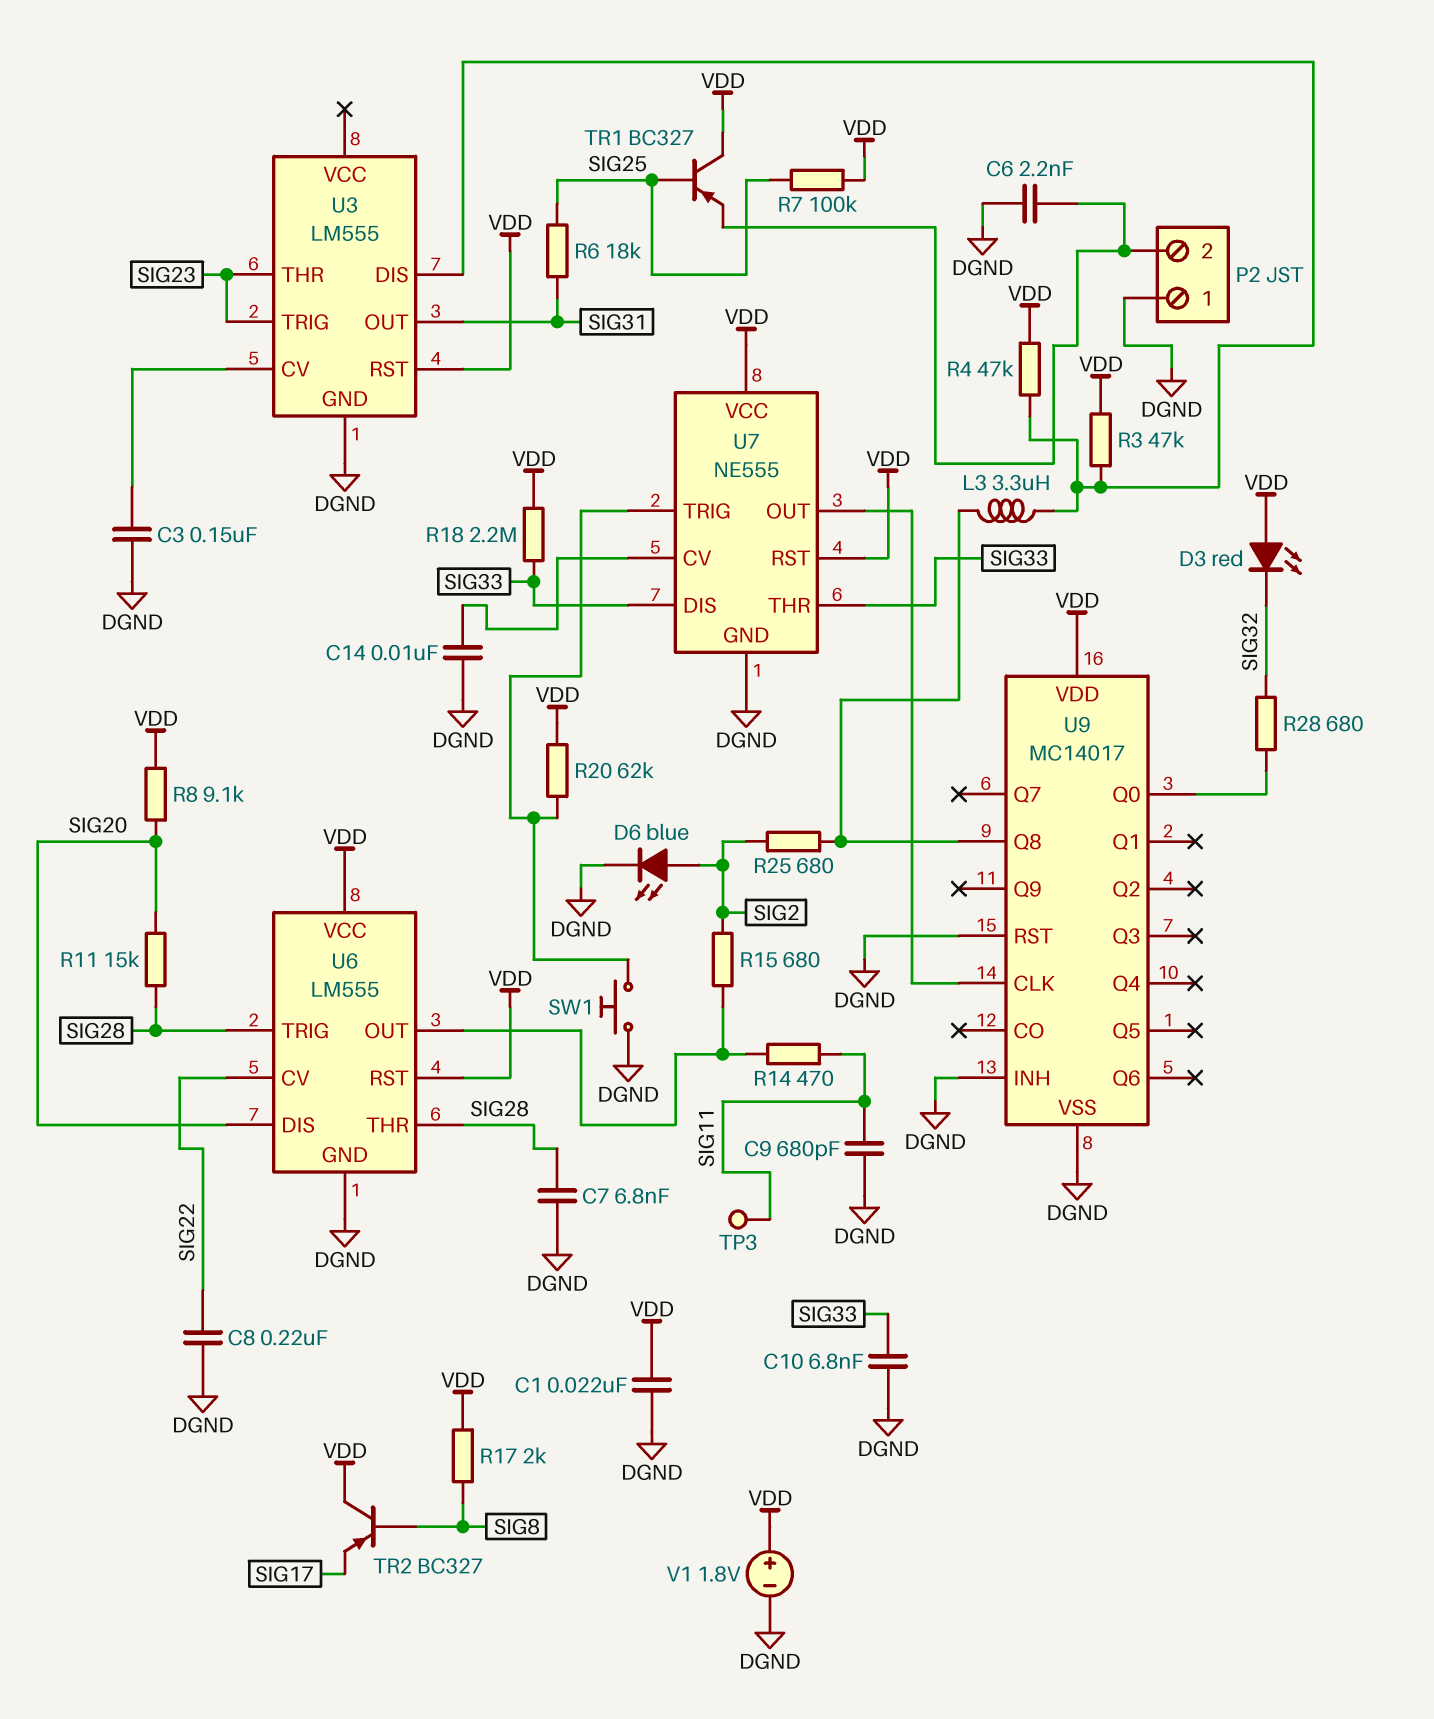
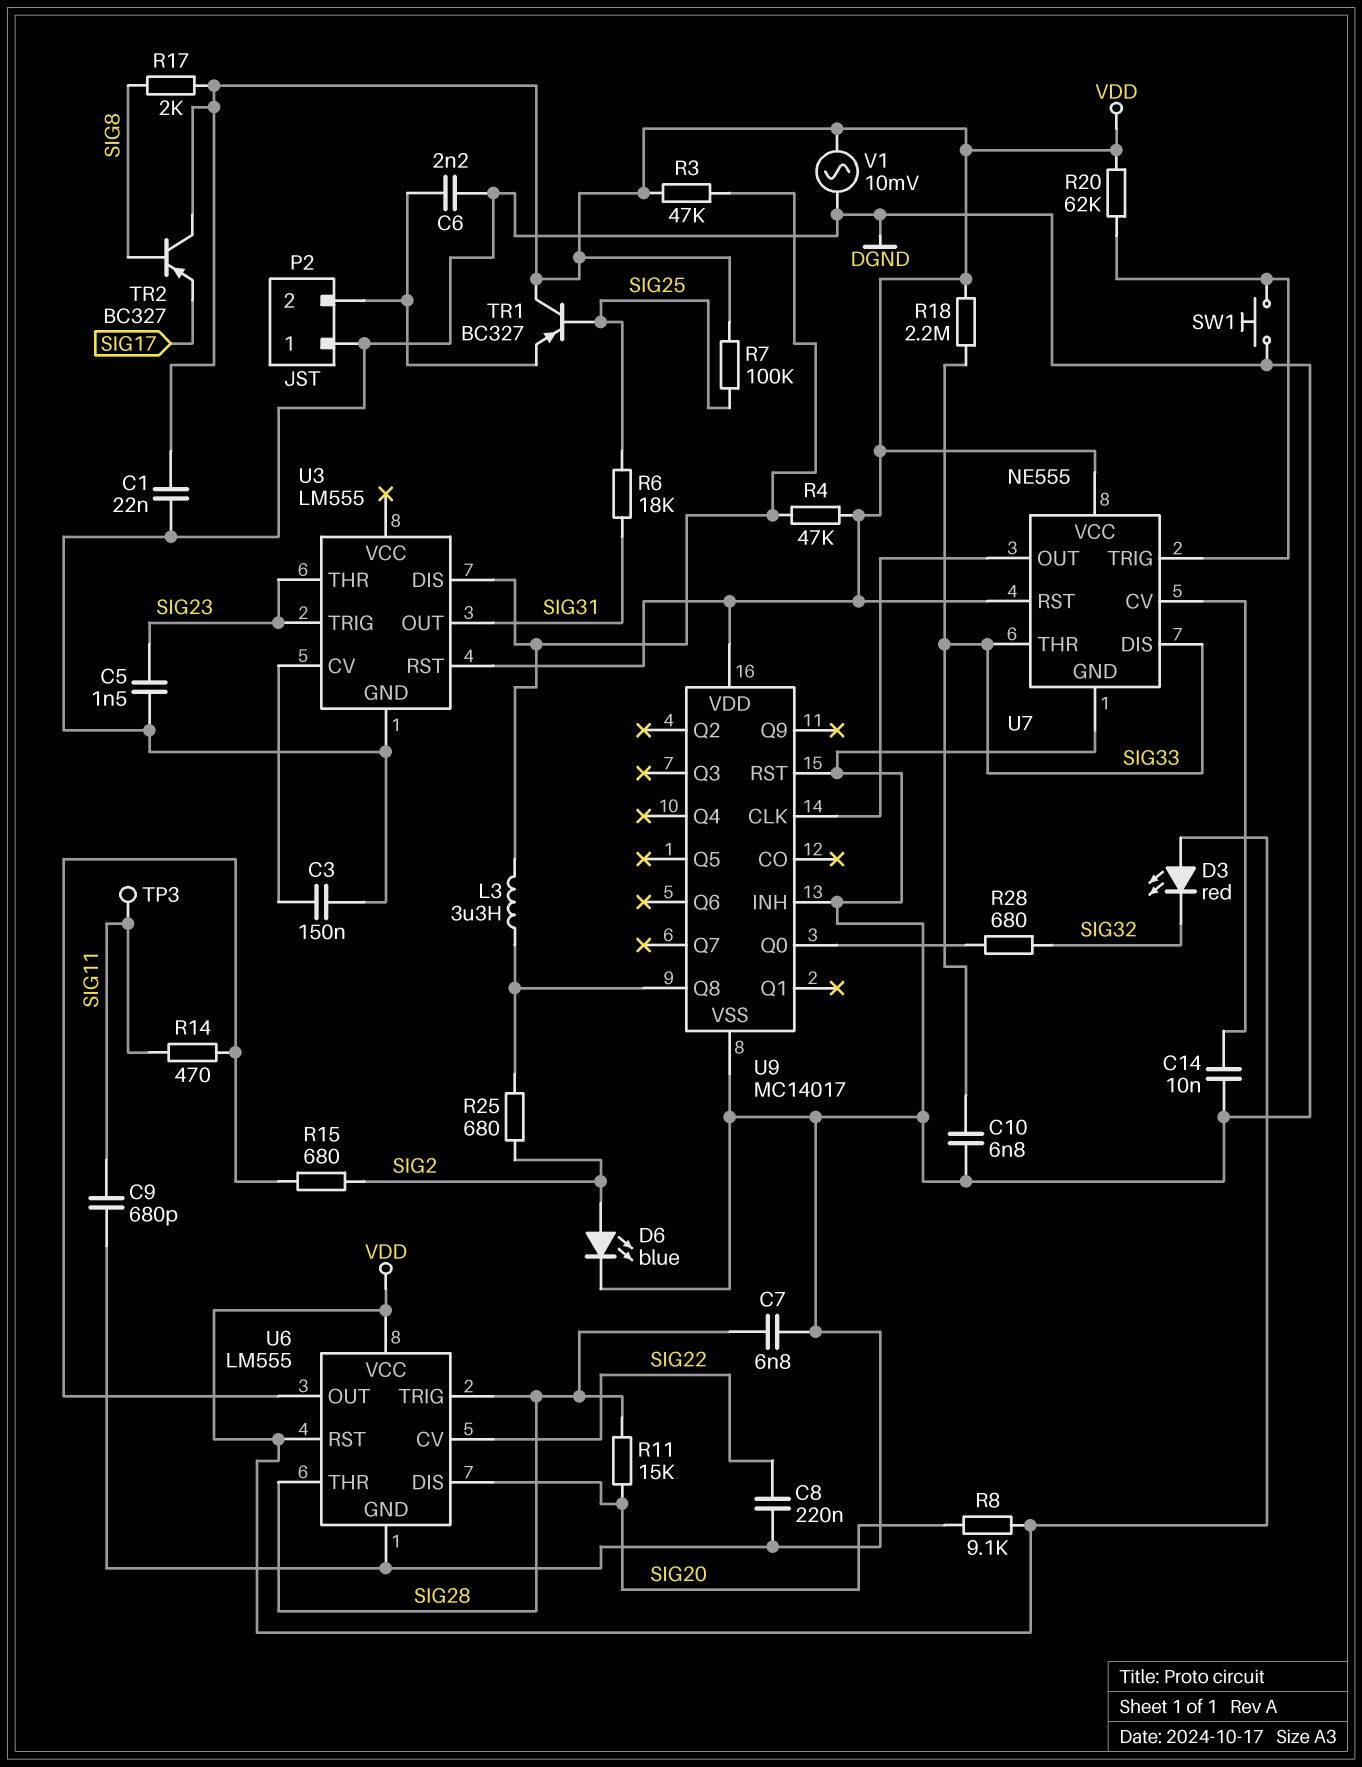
C5: none -> 1.5nF (DGND, SIG23)
V1: 1.8V (plus VDD, minus DGND) -> AC 10mV (DGND, VDD)

